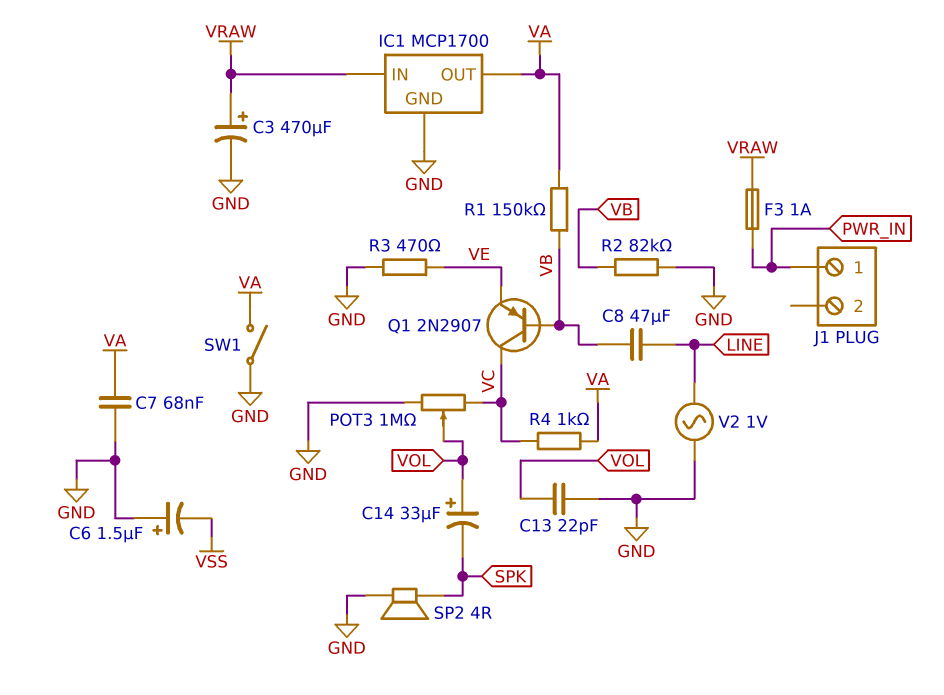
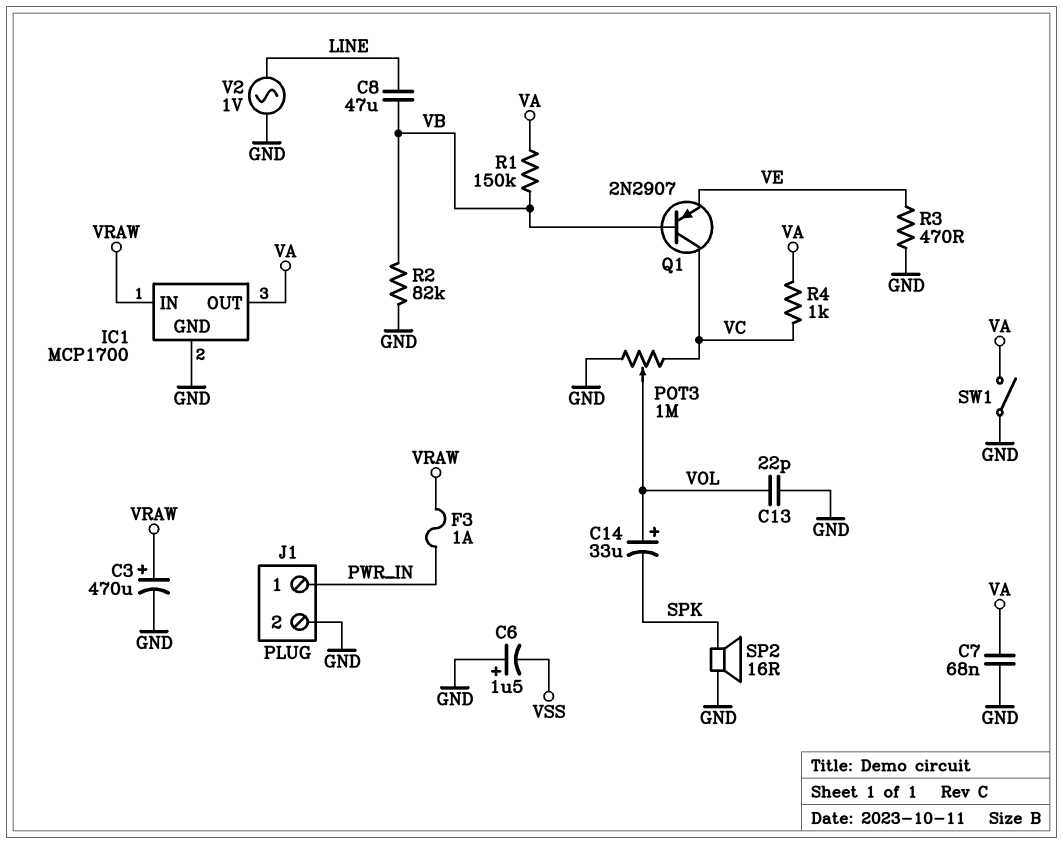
J1 pin 2: none -> GND
SP2: speaker 4R (GND, SPK) -> speaker 16R (GND, SPK)

